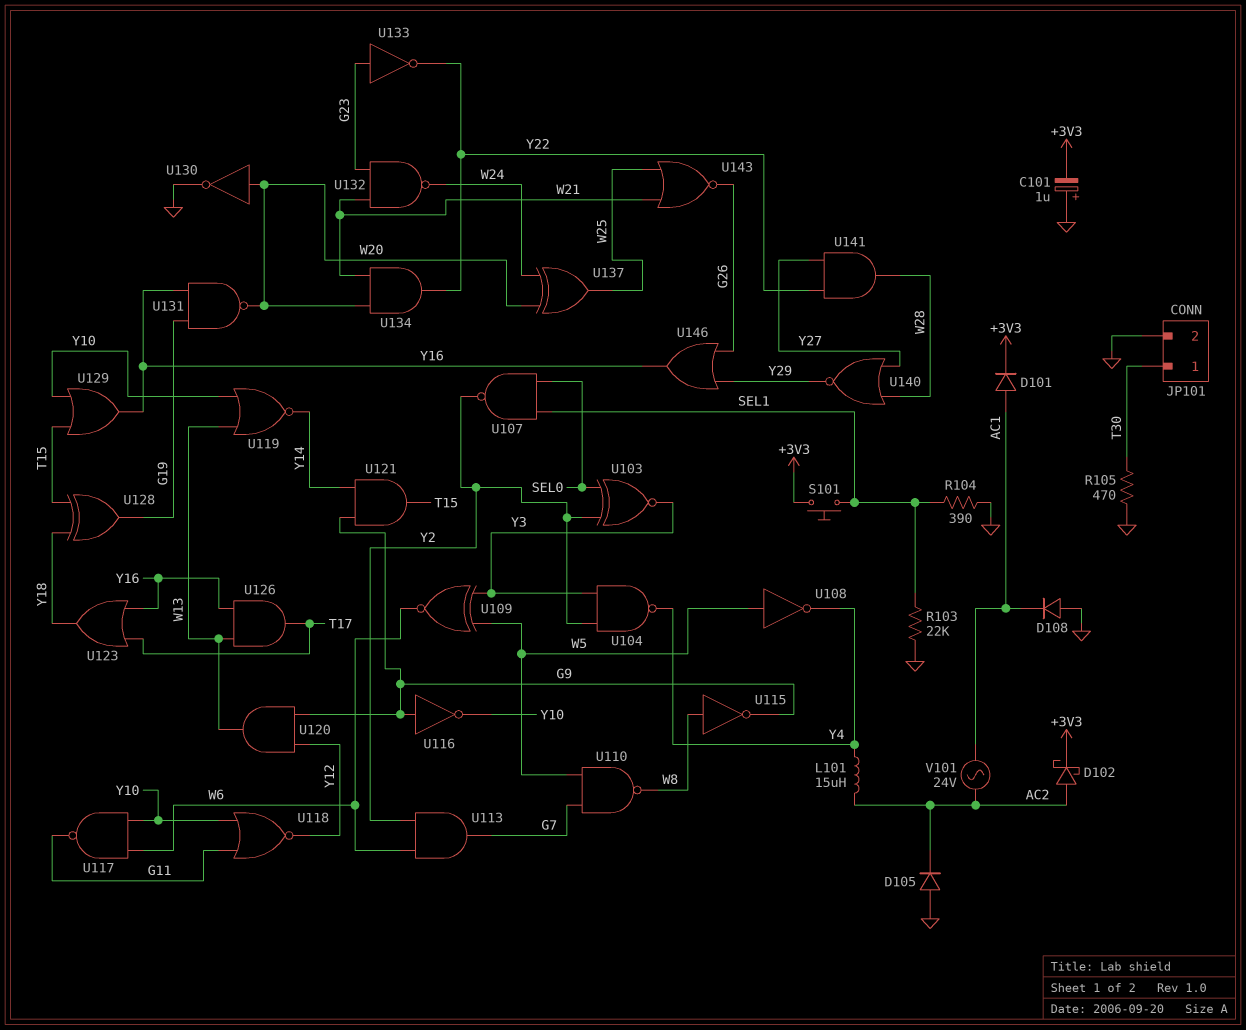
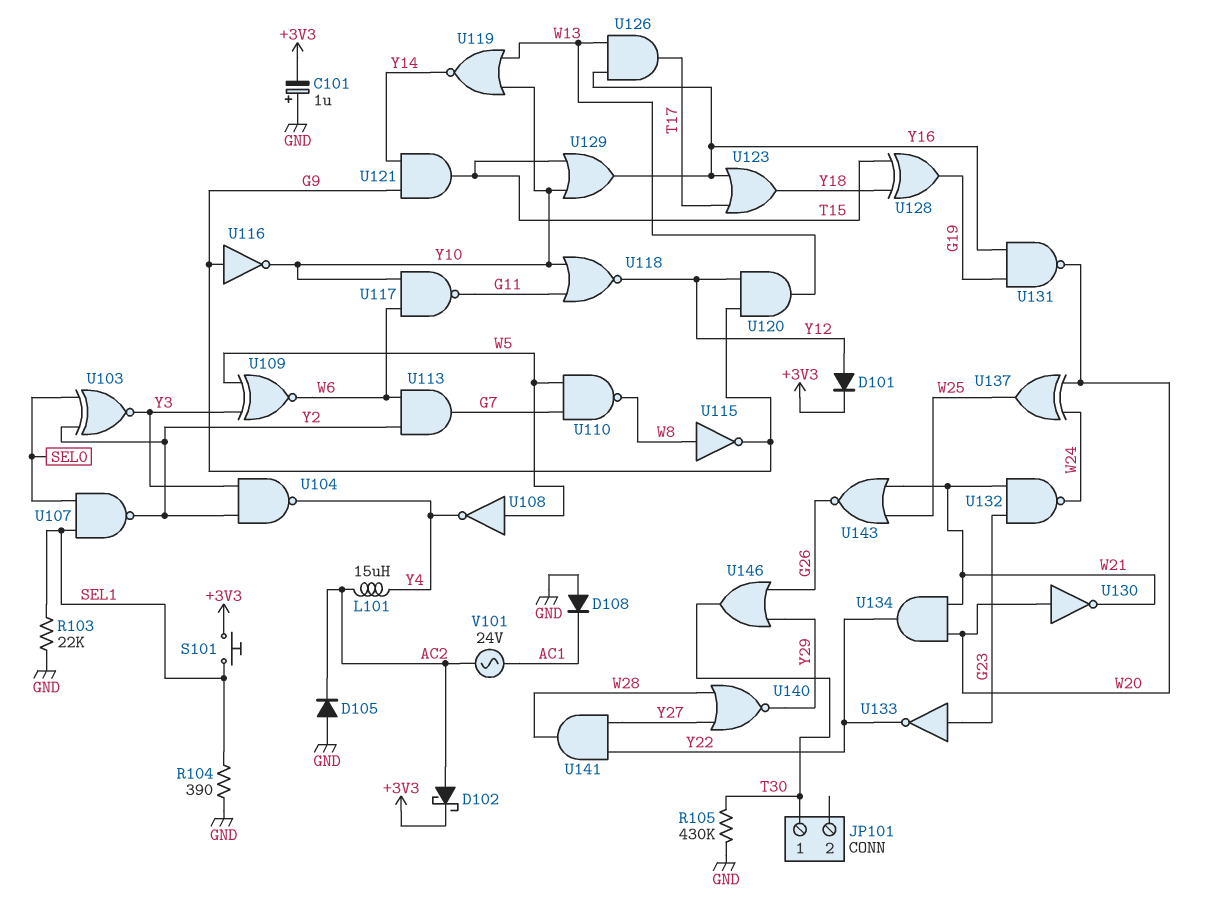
D101: diode (A AC1, K +3V3) -> diode (A Y12, K +3V3)
JP101 pin 2: GND -> none
R105: 470 (GND, T30) -> 430k (GND, T30)
U130: NOT (in W20, out GND) -> NOT (in W20, out W21)
U146: OR (in G26, in Y29, out Y16) -> OR (in G26, in Y29, out T30)

